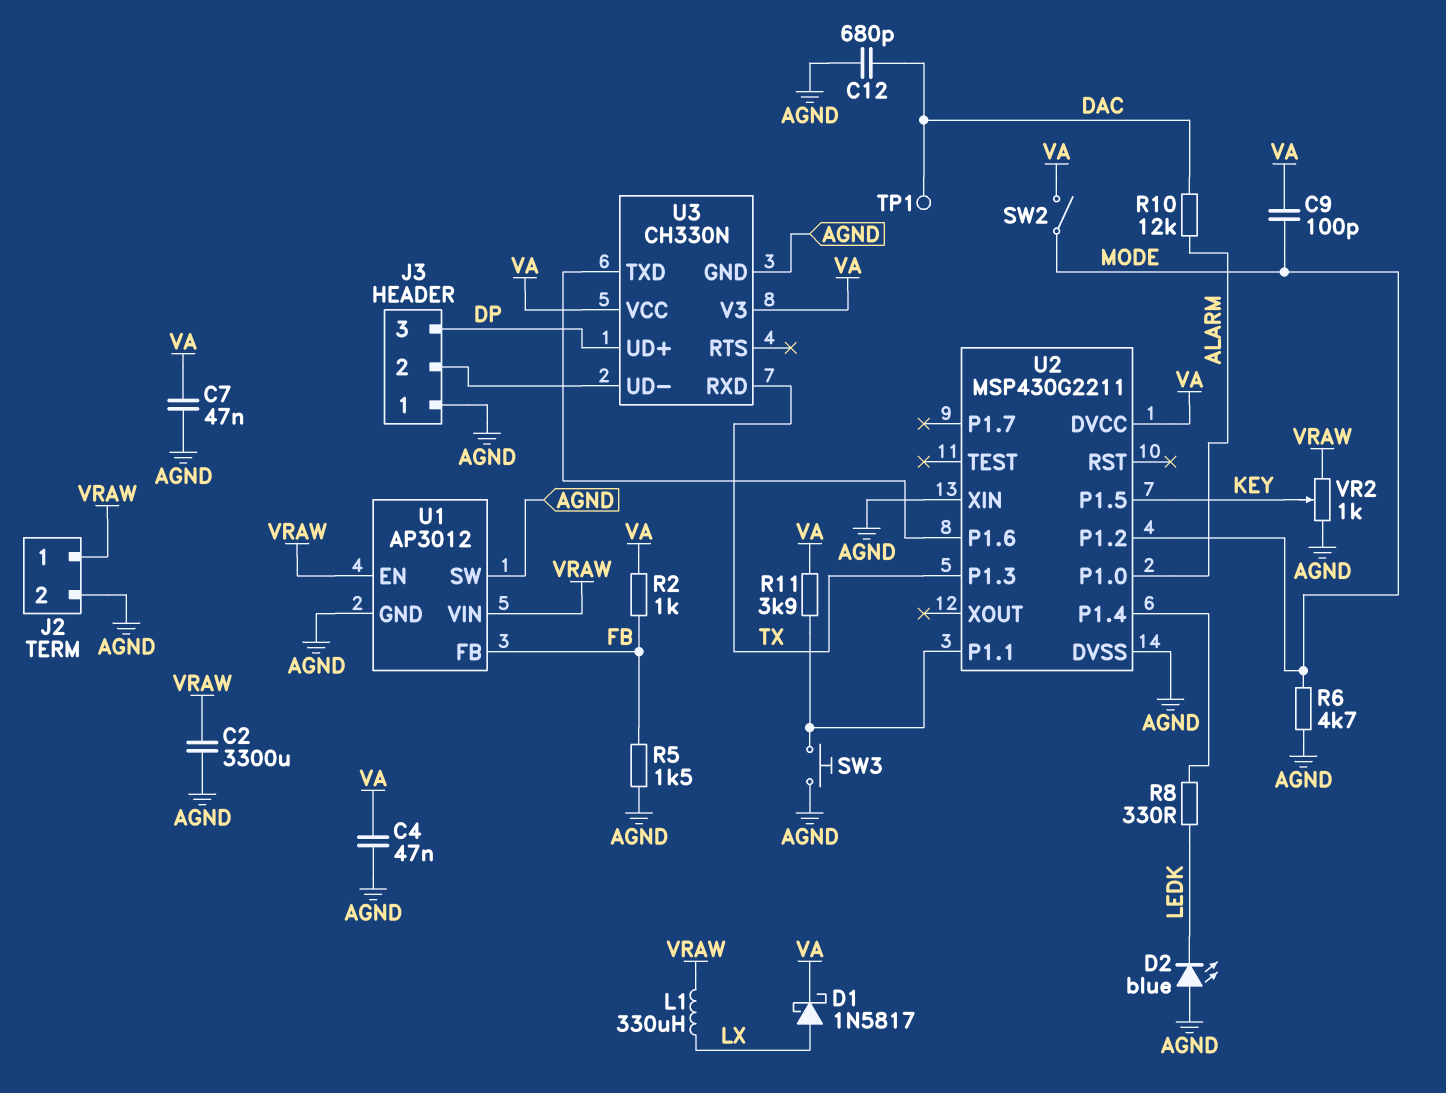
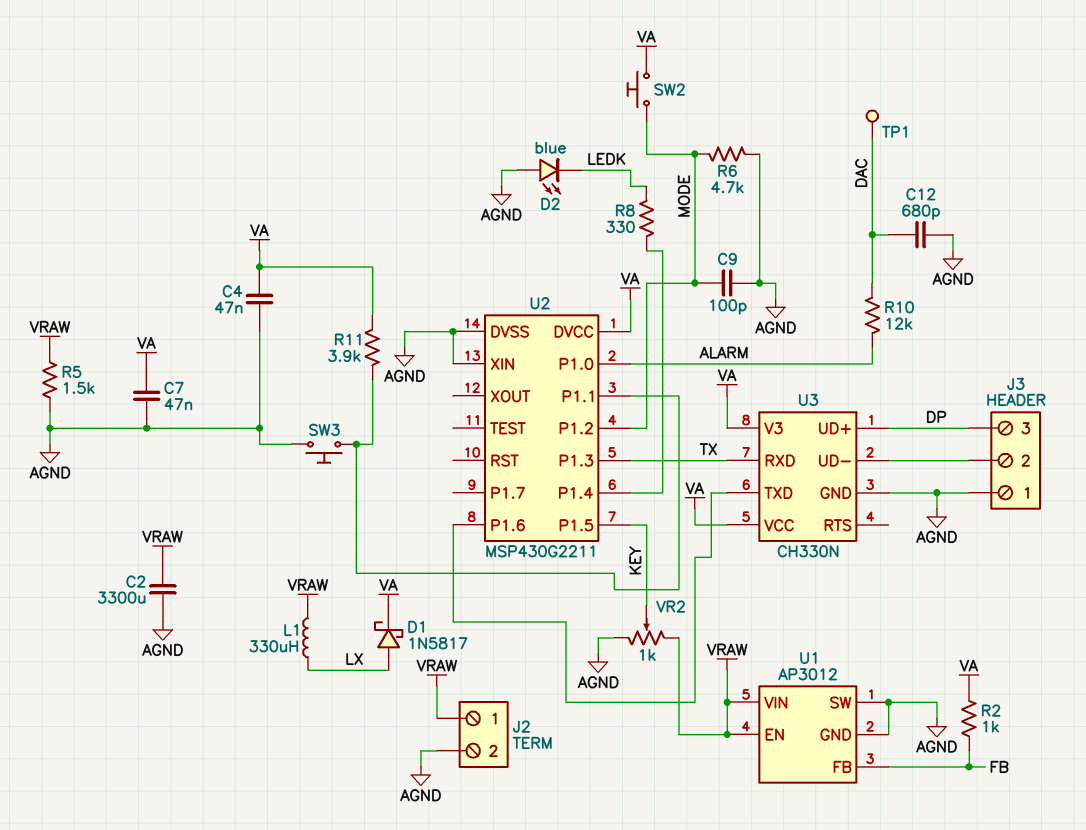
C9: 100pF (MODE, VA) -> 100pF (AGND, MODE)
R5: 1.5k (AGND, FB) -> 1.5k (AGND, VRAW)
SW2: switch (MODE, VA) -> button (MODE, VA)

